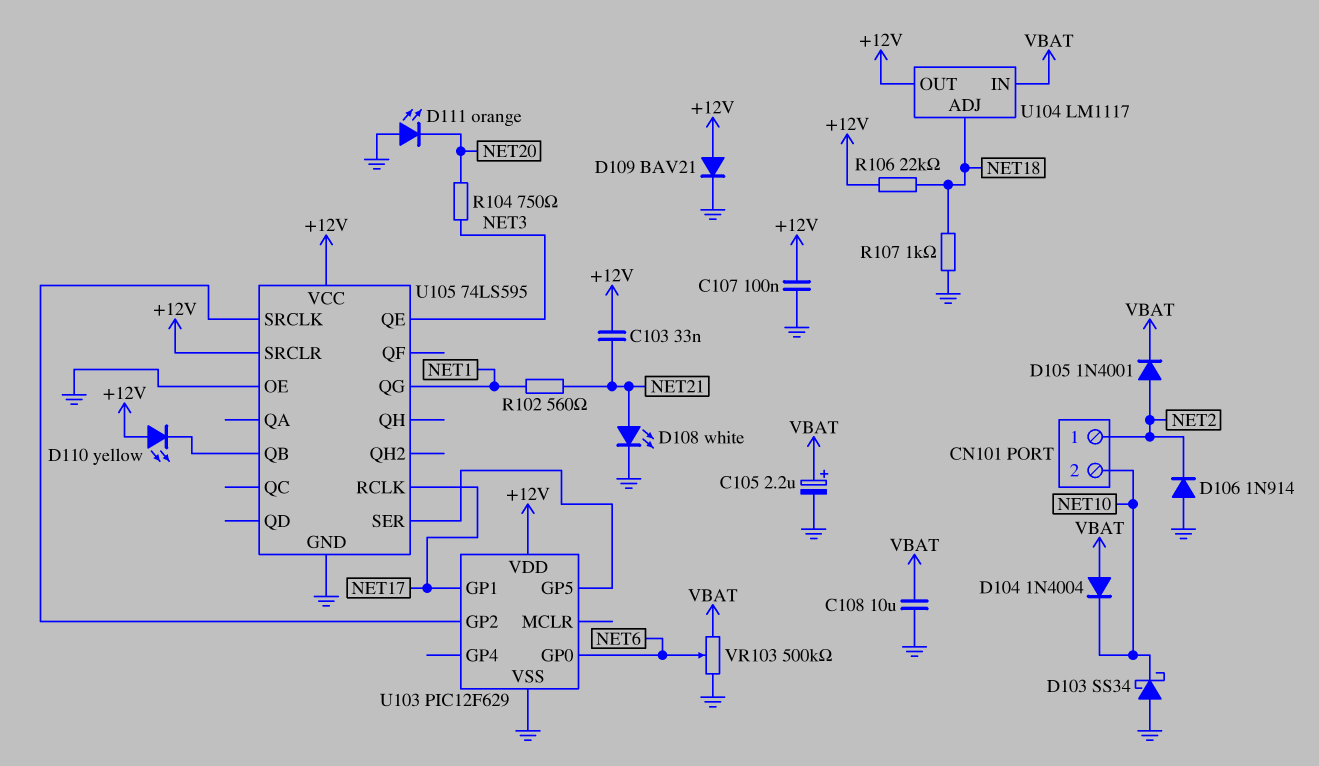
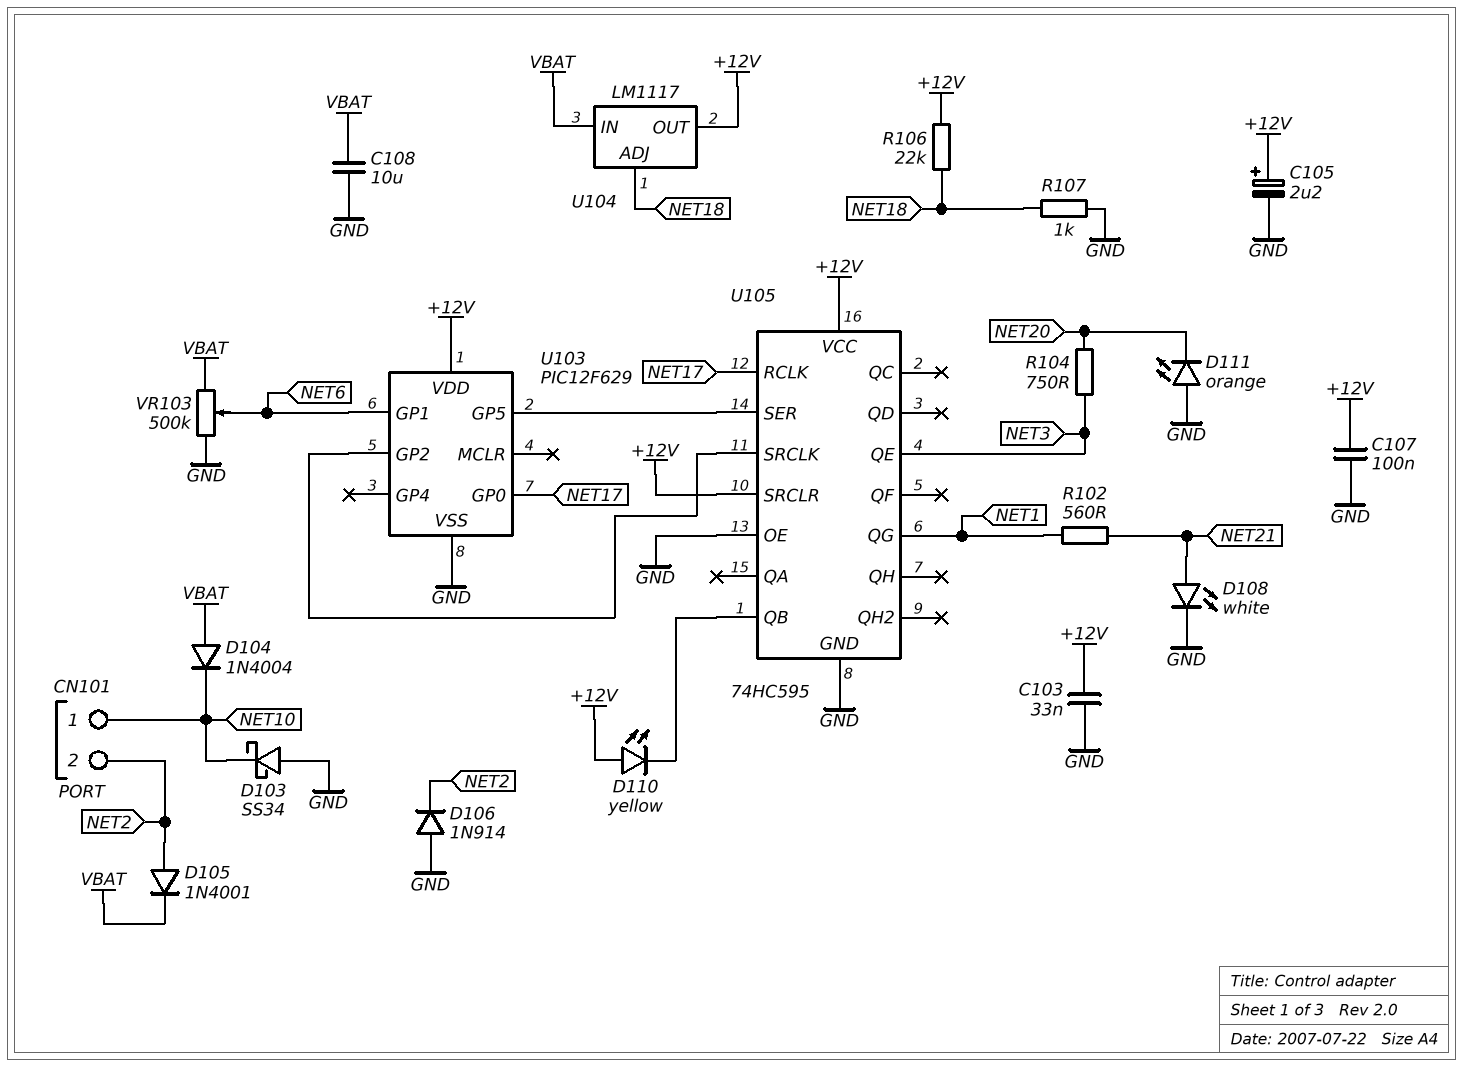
C103: 33nF (+12V, NET21) -> 33nF (+12V, GND)
C105: 2.2uF (plus VBAT, minus GND) -> 2.2uF (plus +12V, minus GND)
CN101 pin 1: NET2 -> NET10
CN101 pin 2: NET10 -> NET2
D109: diode BAV21 (A +12V, K GND) -> none
U103 pin GP0: NET6 -> NET17
U103 pin GP1: NET17 -> NET6
U105: 74LS595 -> 74HC595

